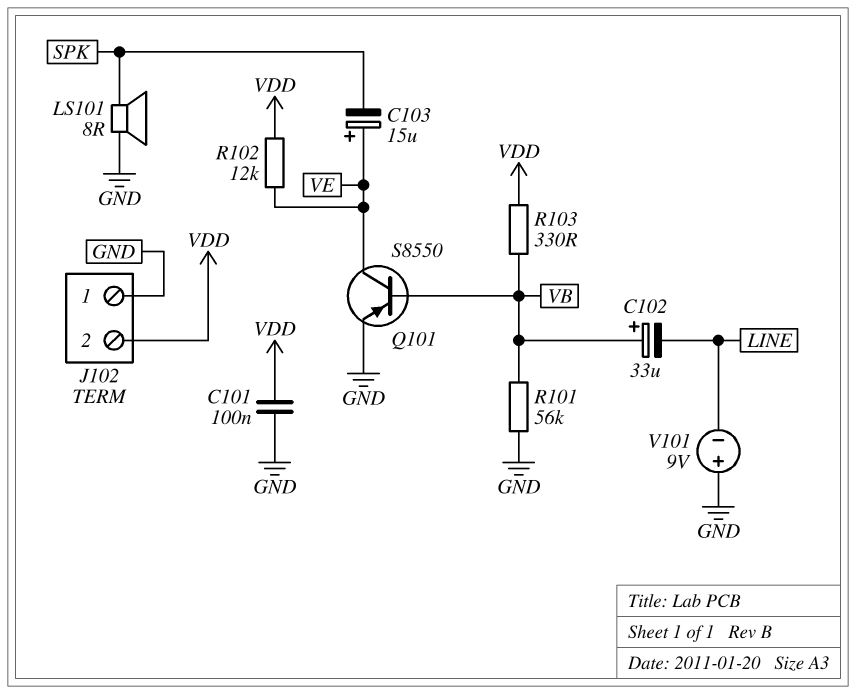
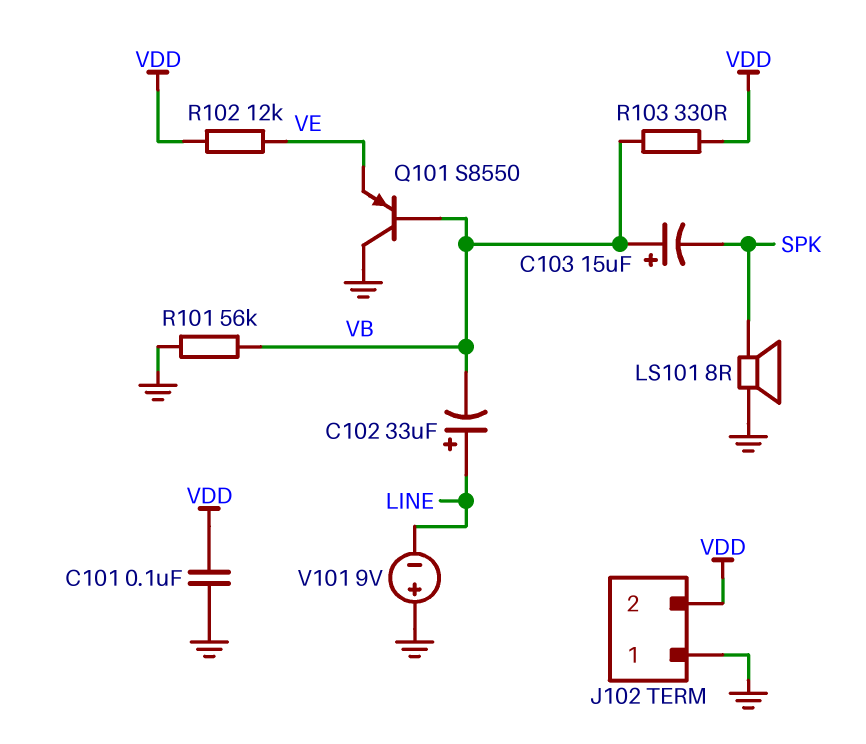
C102: 33uF (plus VB, minus LINE) -> 33uF (plus LINE, minus VB)
C103: 15uF (plus VE, minus SPK) -> 15uF (plus VB, minus SPK)
Q101: PNP S8550 (B VB, C VE, E GND) -> PNP S8550 (B VB, C GND, E VE)

